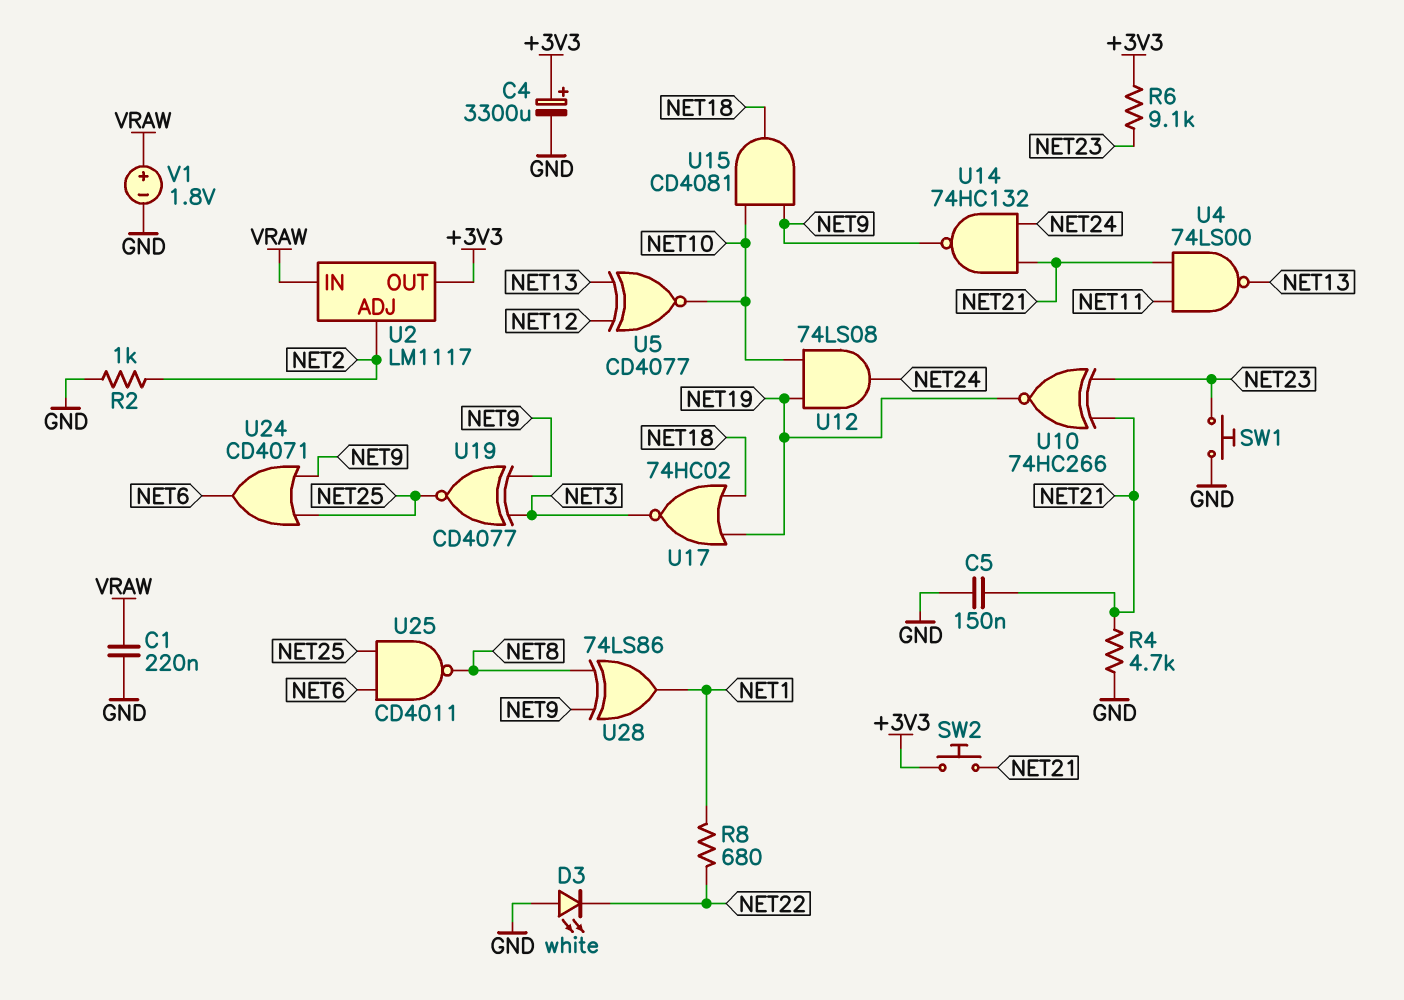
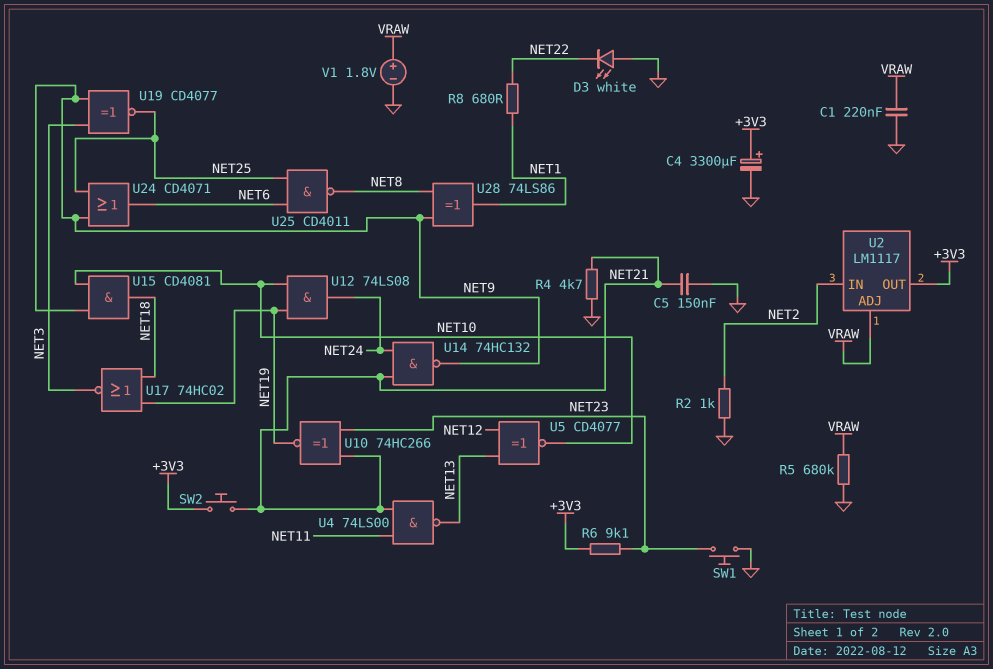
R5: none -> 680k (GND, VRAW)
U2 pin ADJ: NET2 -> VRAW
U2 pin IN: VRAW -> NET2

